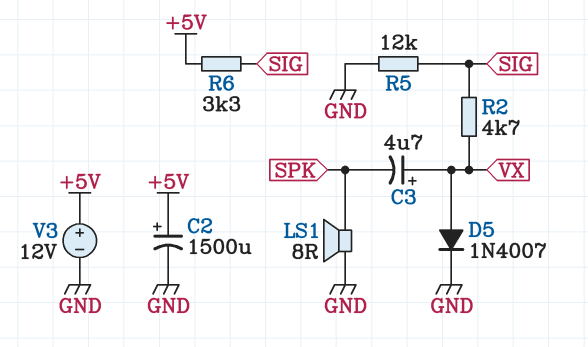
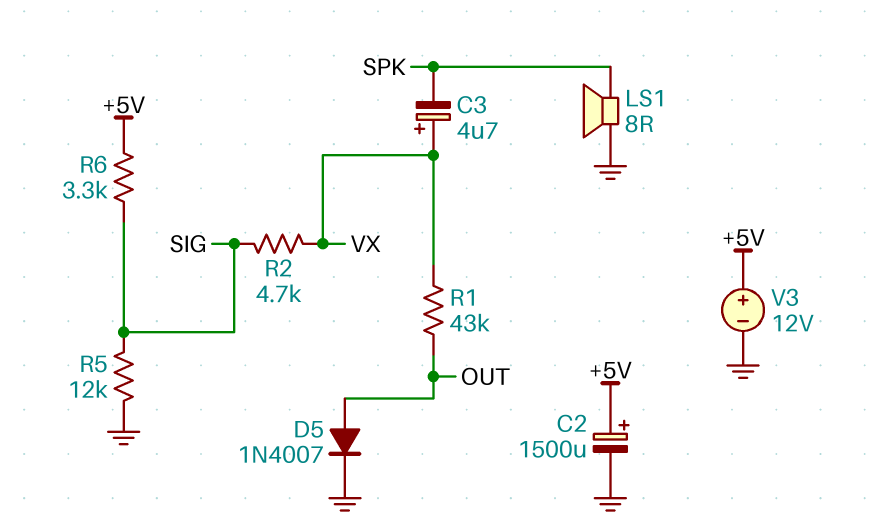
D5: diode 1N4007 (A VX, K GND) -> diode 1N4007 (A OUT, K GND)
R1: none -> 43k (OUT, VX)

